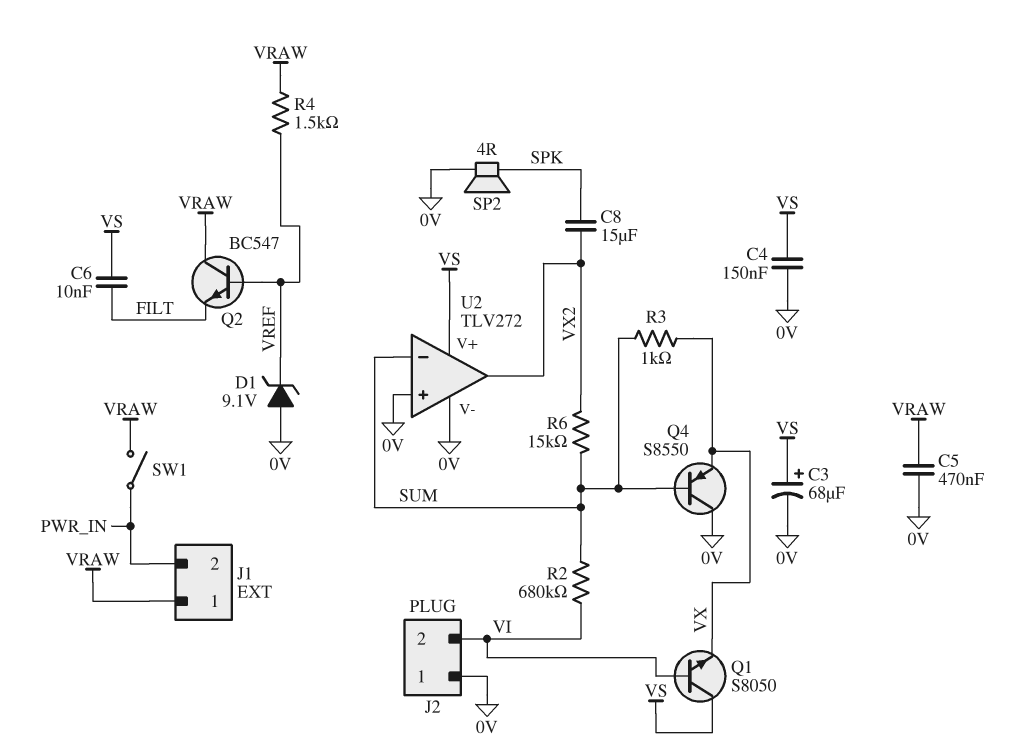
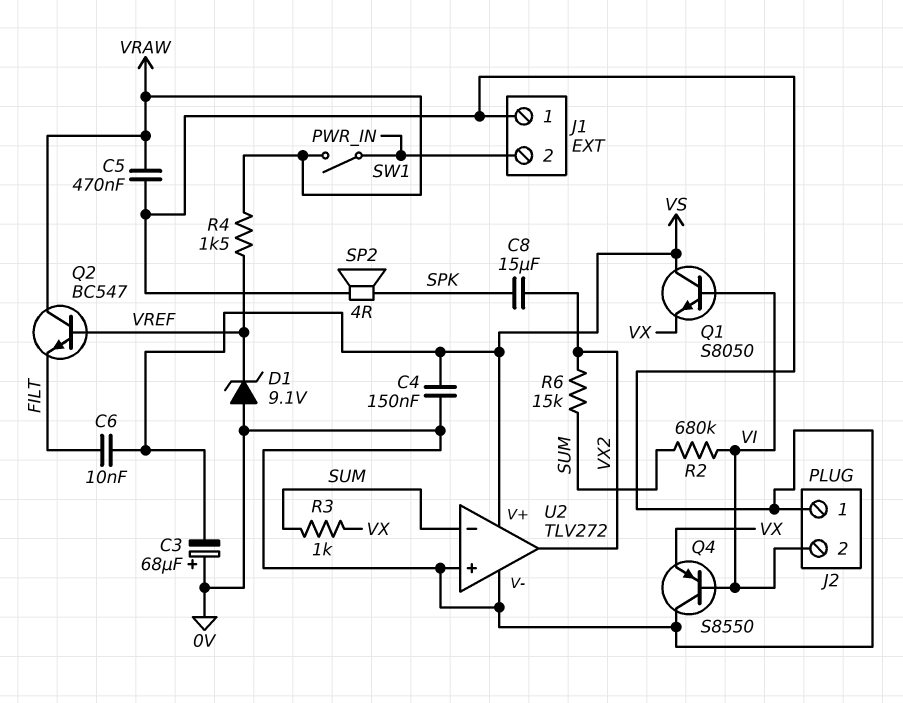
C3: 68uF (plus VS, minus 0V) -> 68uF (plus 0V, minus VS)
J1 pin 1: VRAW -> 0V
Q4: PNP S8550 (B SUM, C 0V, E VX) -> PNP S8550 (B VI, C 0V, E VX)

